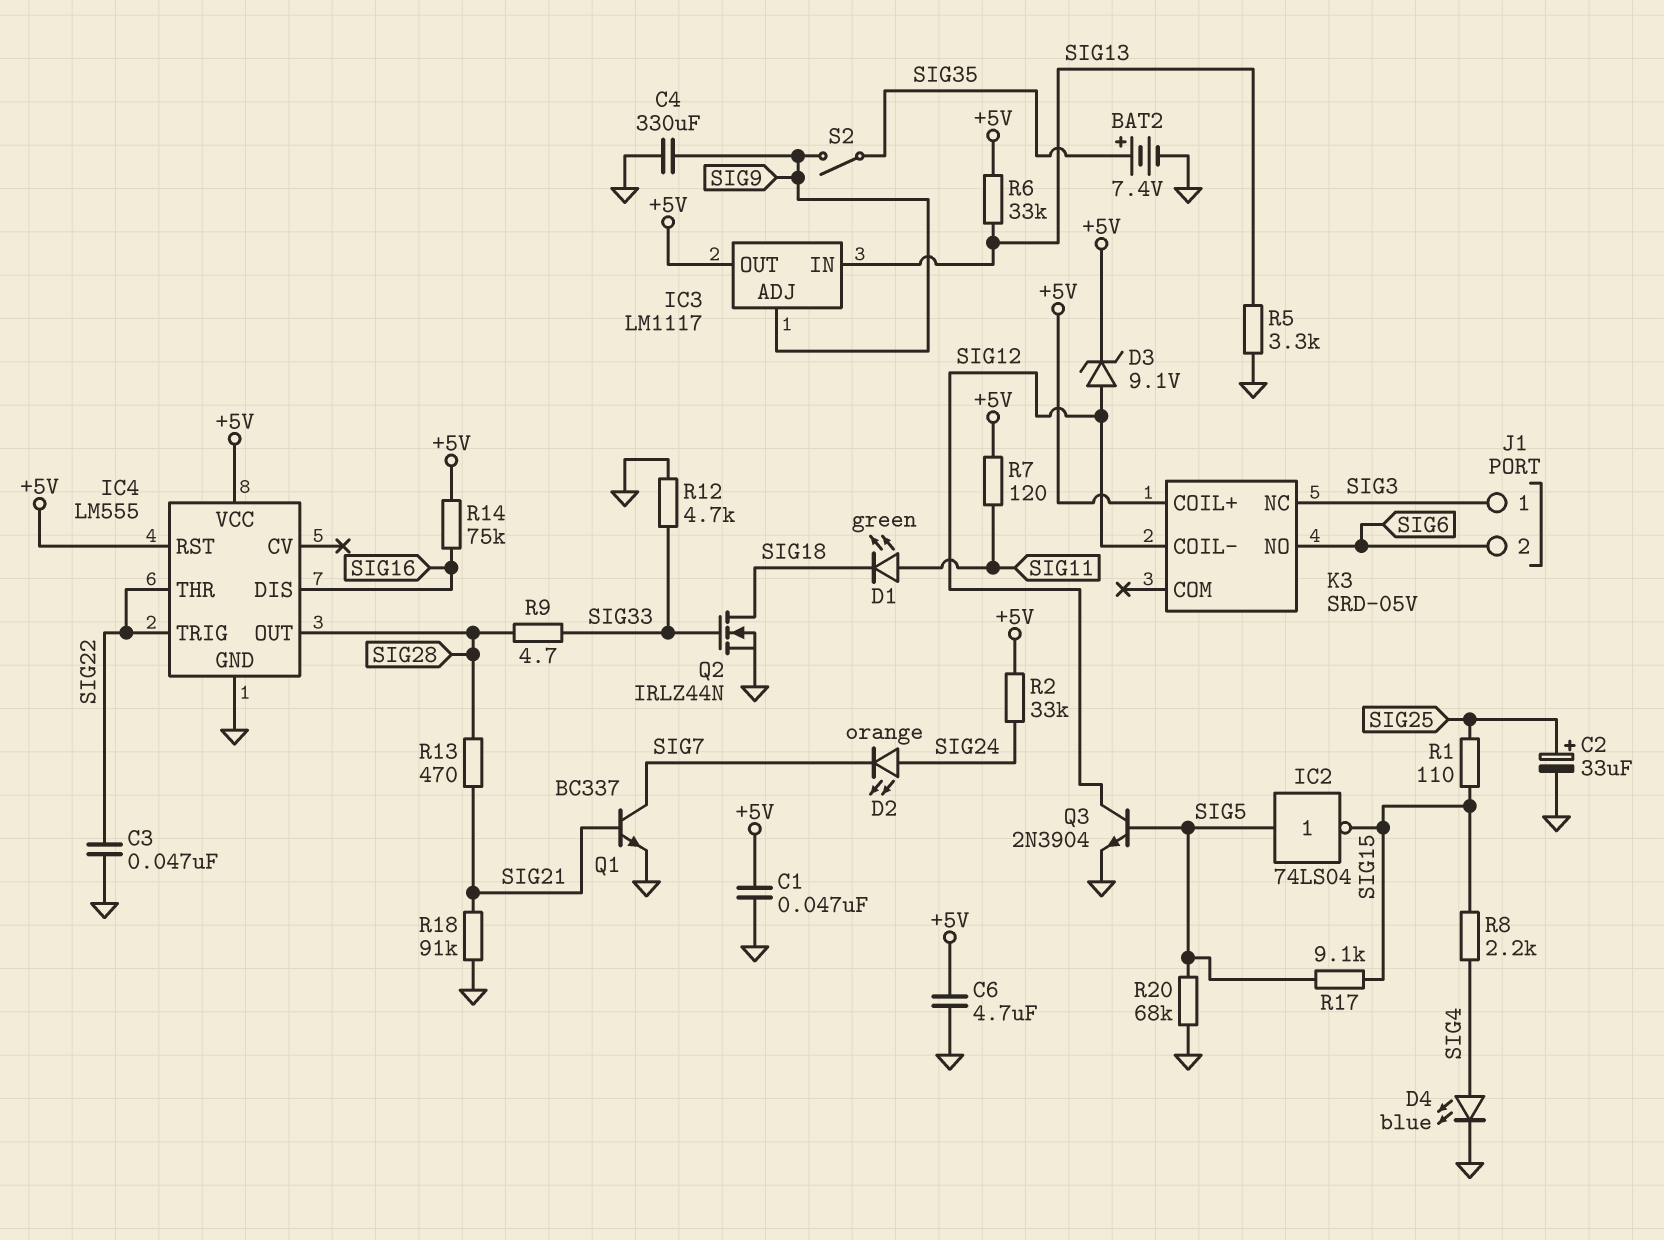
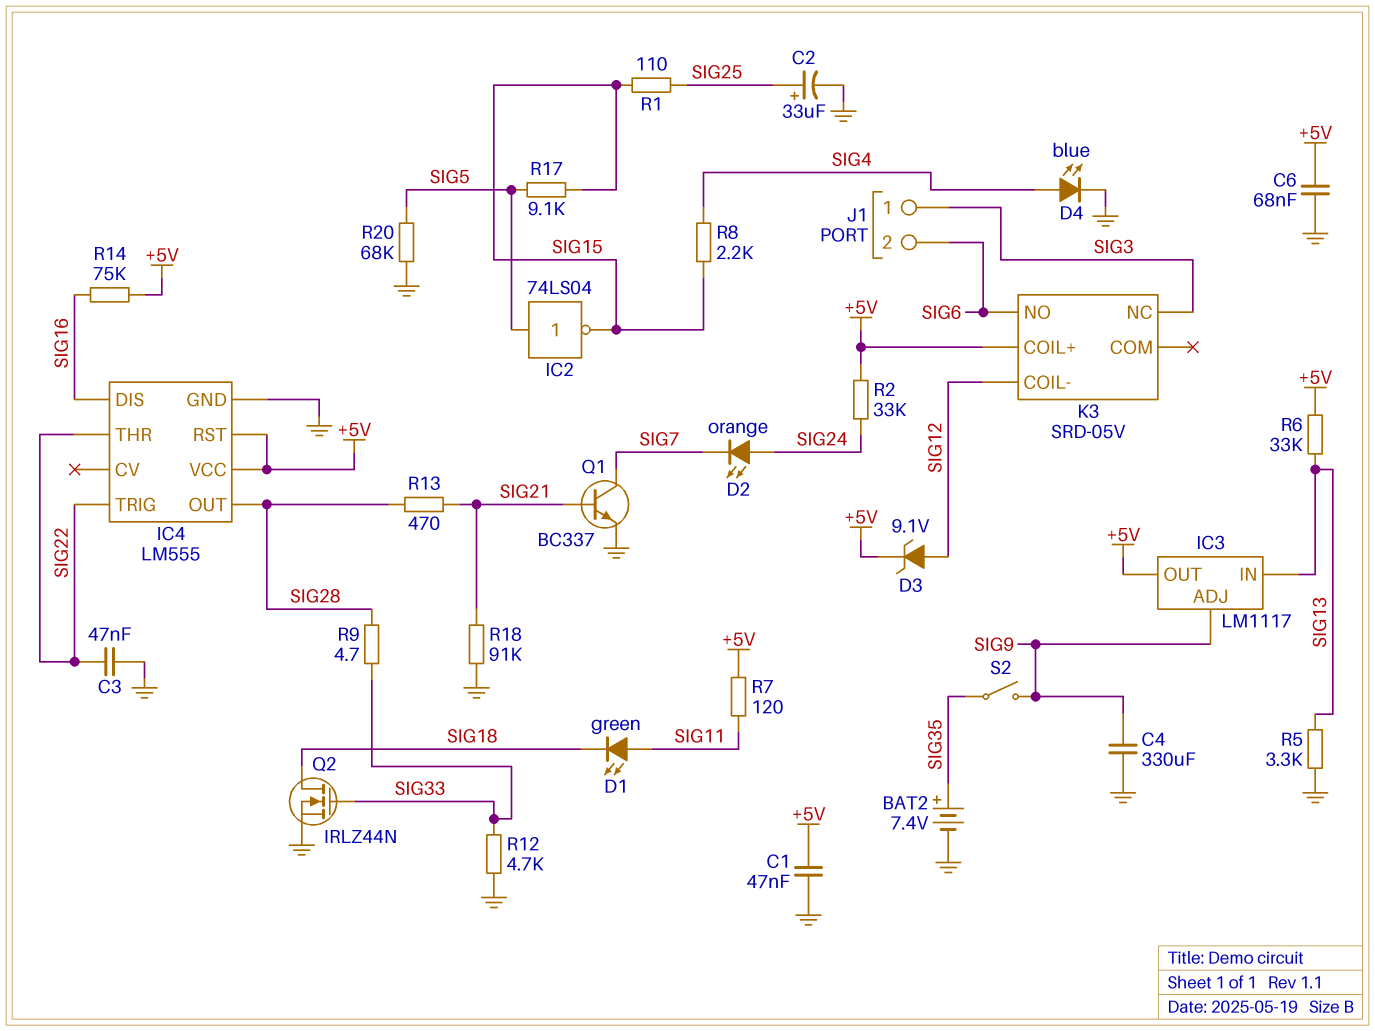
C6: 4.7uF (+5V, GND) -> 68nF (+5V, GND)
Q3: NPN 2N3904 (B SIG5, C SIG12, E GND) -> none

